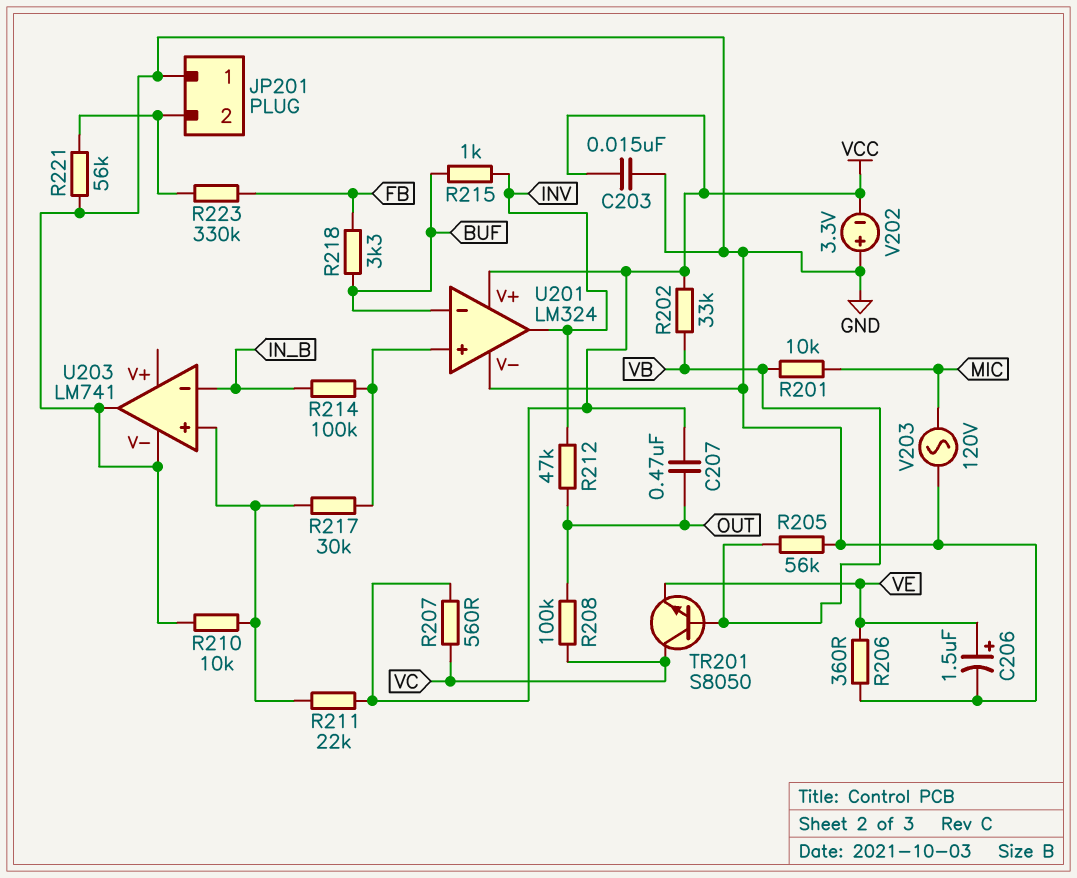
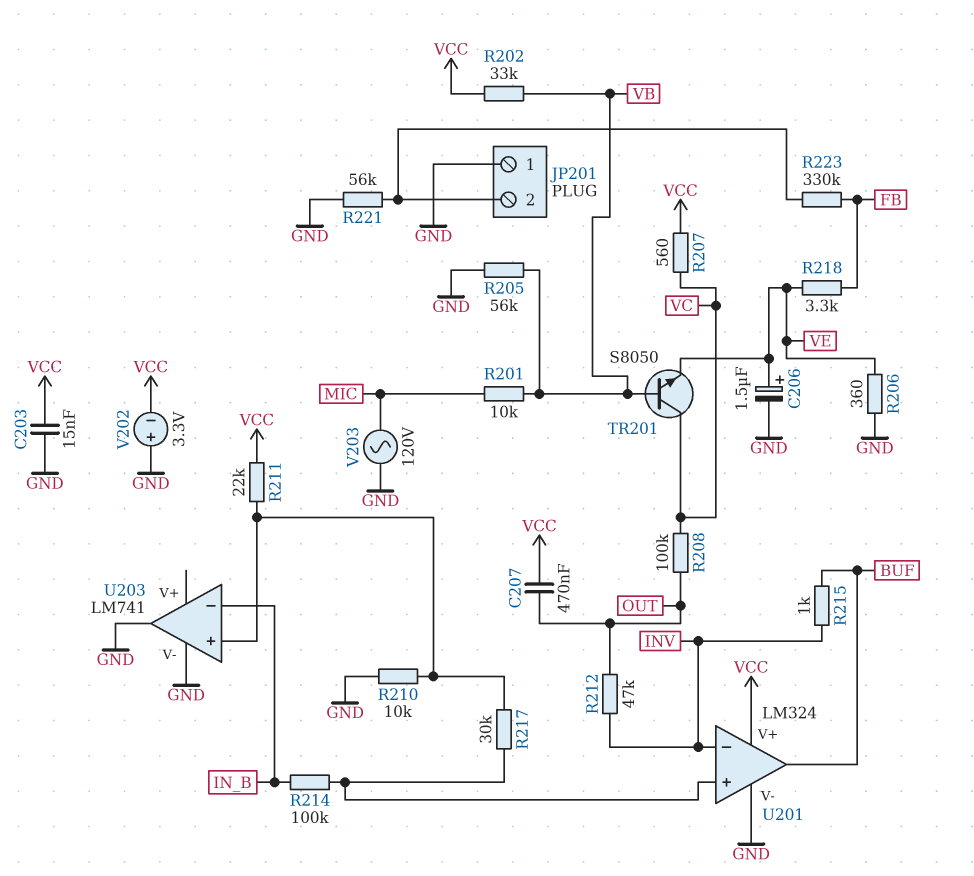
R218: 3.3k (BUF, FB) -> 3.3k (FB, VE)
U201 pin in-: BUF -> INV
U201 pin out: INV -> BUF

